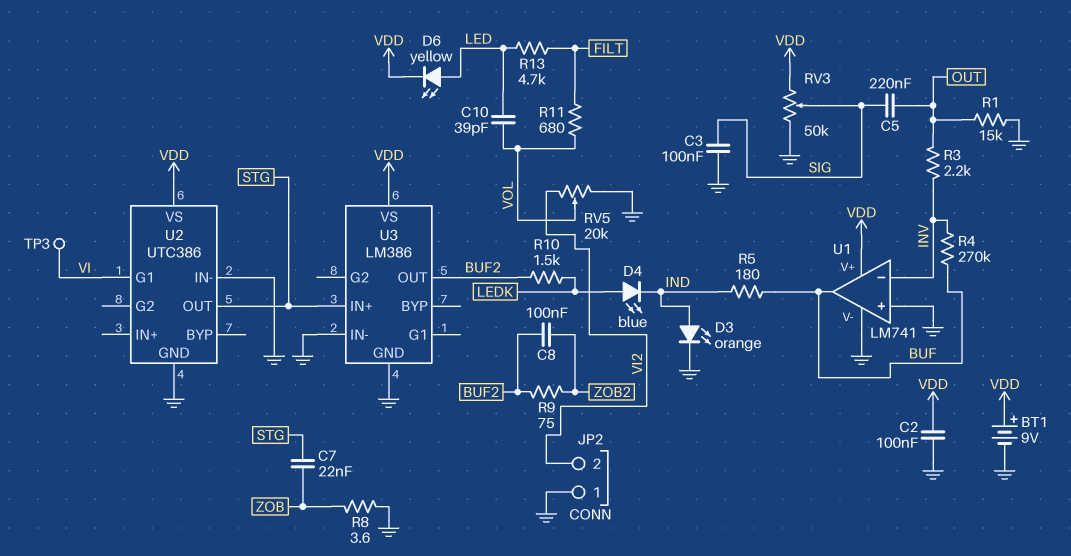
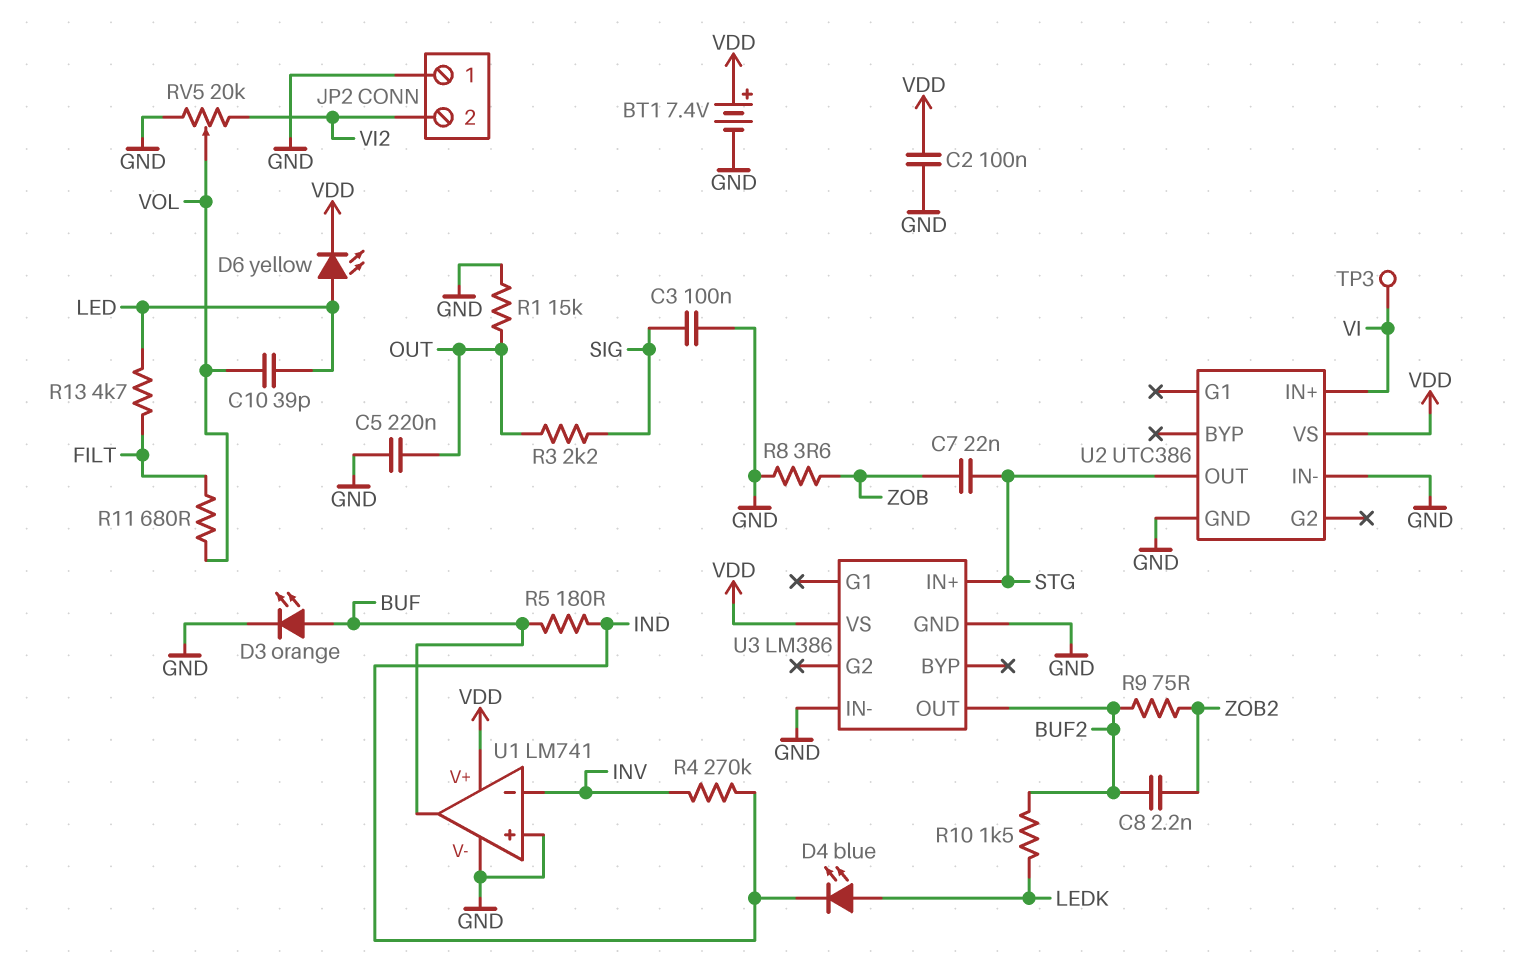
BT1: 9V (plus VDD, minus GND) -> 7.4V (plus VDD, minus GND)
C5: 220nF (OUT, SIG) -> 220nF (GND, OUT)
C8: 100nF (BUF2, ZOB2) -> 2.2nF (BUF2, ZOB2)
D3: LED orange (A IND, K GND) -> LED orange (A BUF, K GND)
R3: 2.2k (INV, OUT) -> 2.2k (OUT, SIG)
R4: 270k (BUF, INV) -> 270k (IND, INV)
RV3: 50k (GND, VDD, wiper SIG) -> none
U2 pin G1: VI -> none
U2 pin IN+: none -> VI

